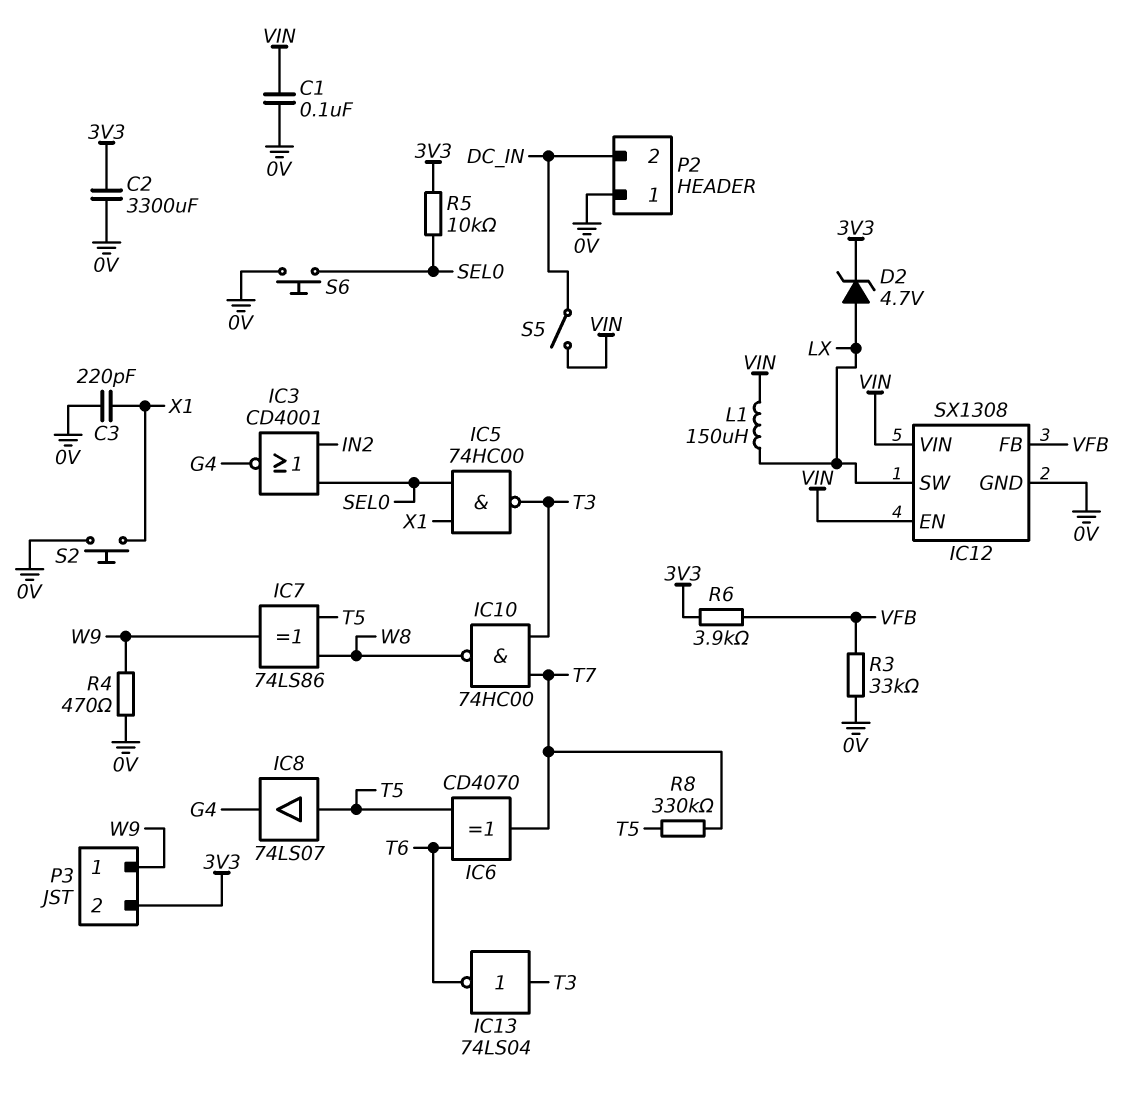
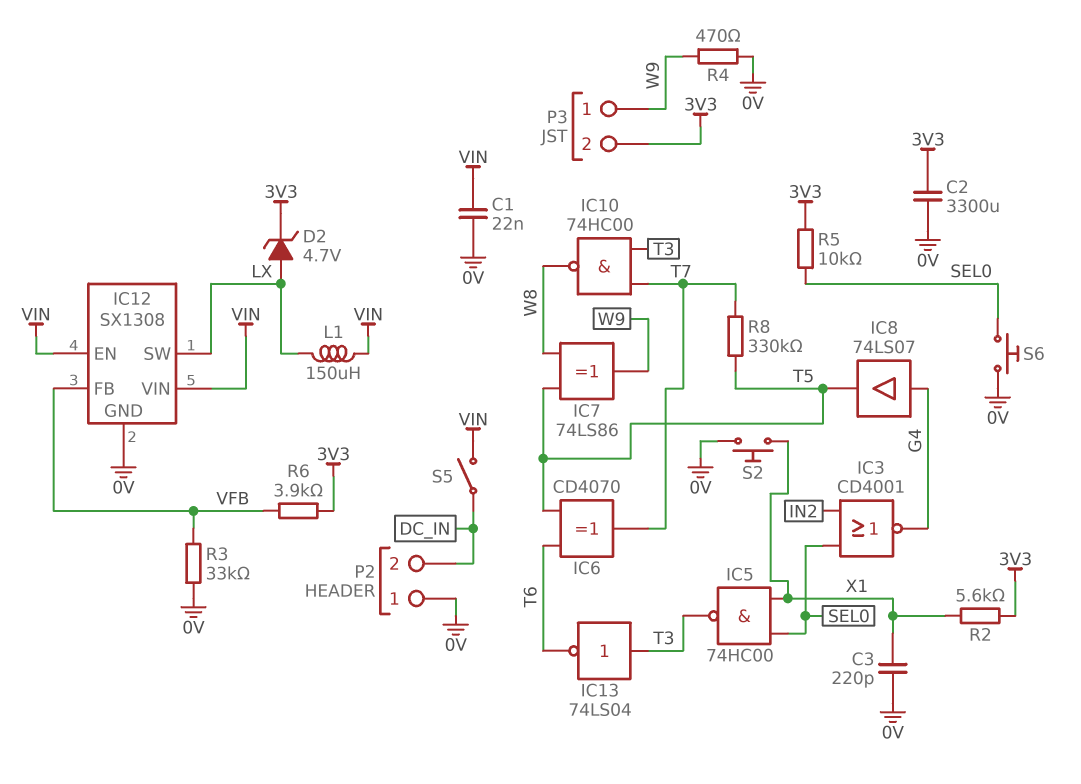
C1: 100nF (0V, VIN) -> 22nF (0V, VIN)
IC8: buffer 74LS07 (in T5, out G4) -> buffer 74LS07 (in G4, out T5)
R2: none -> 5.6k (3V3, X1)

